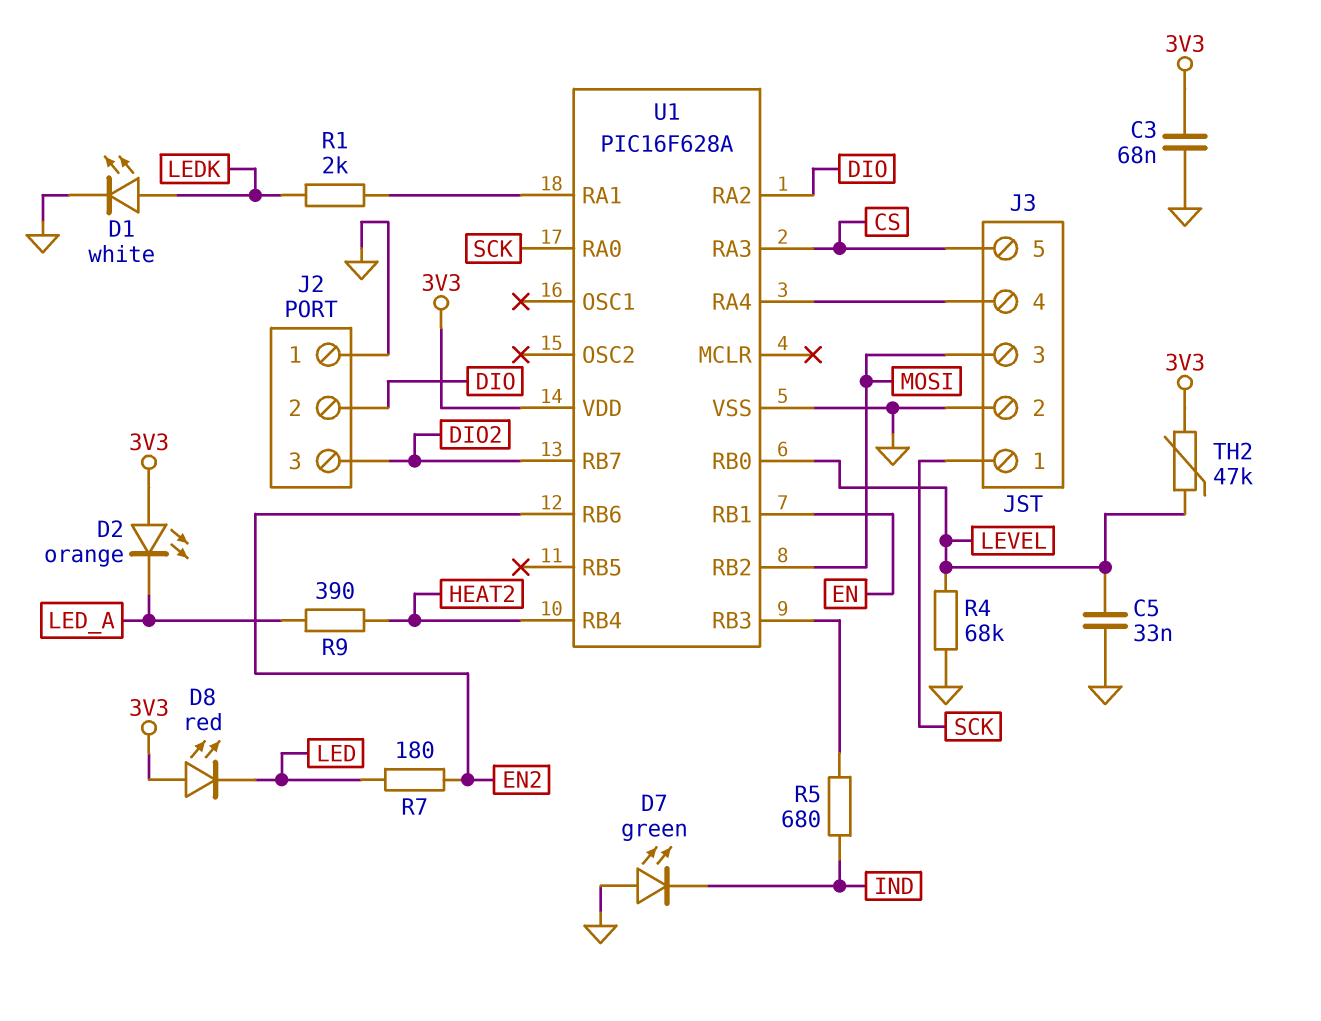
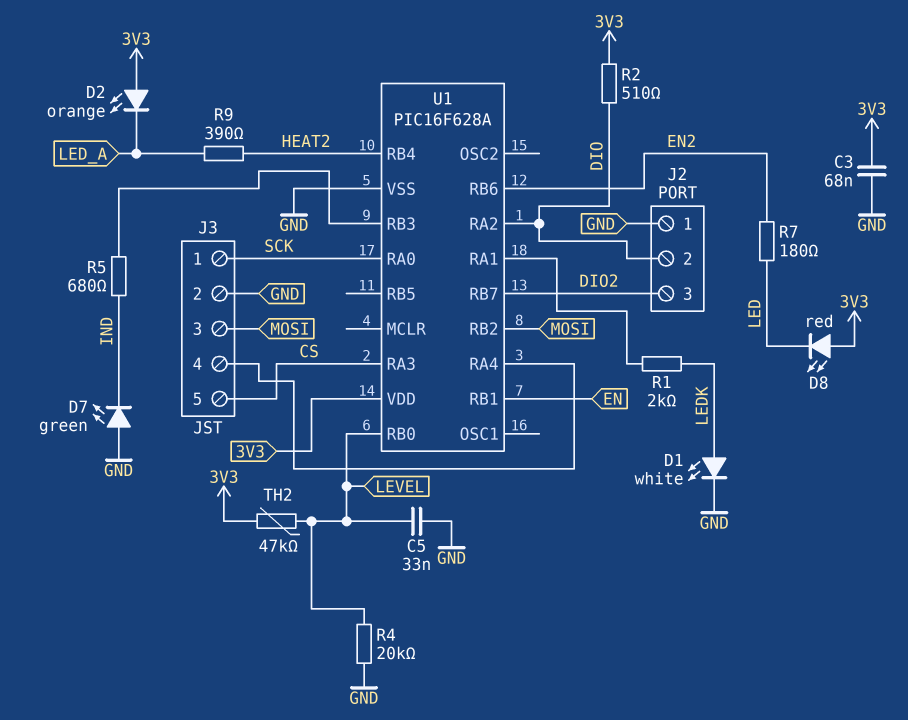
R2: none -> 510 (3V3, DIO)
R4: 68k (GND, LEVEL) -> 20k (GND, LEVEL)

